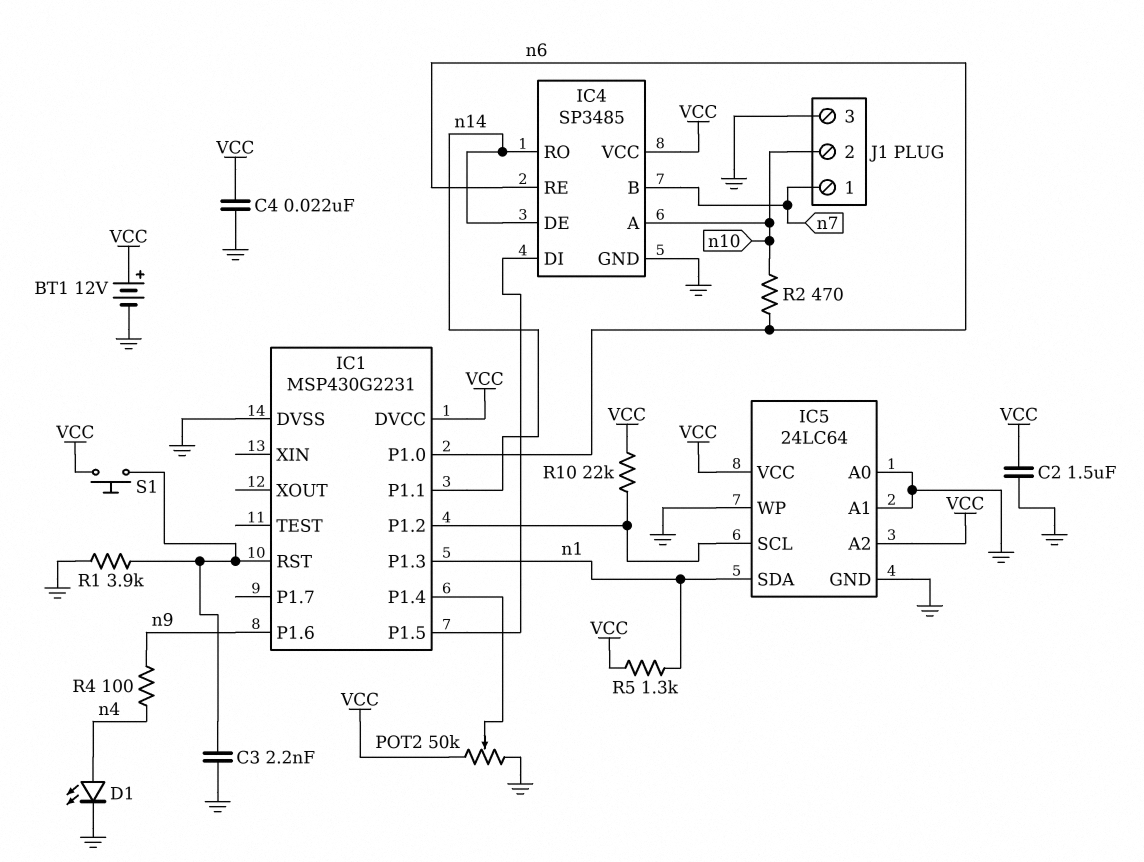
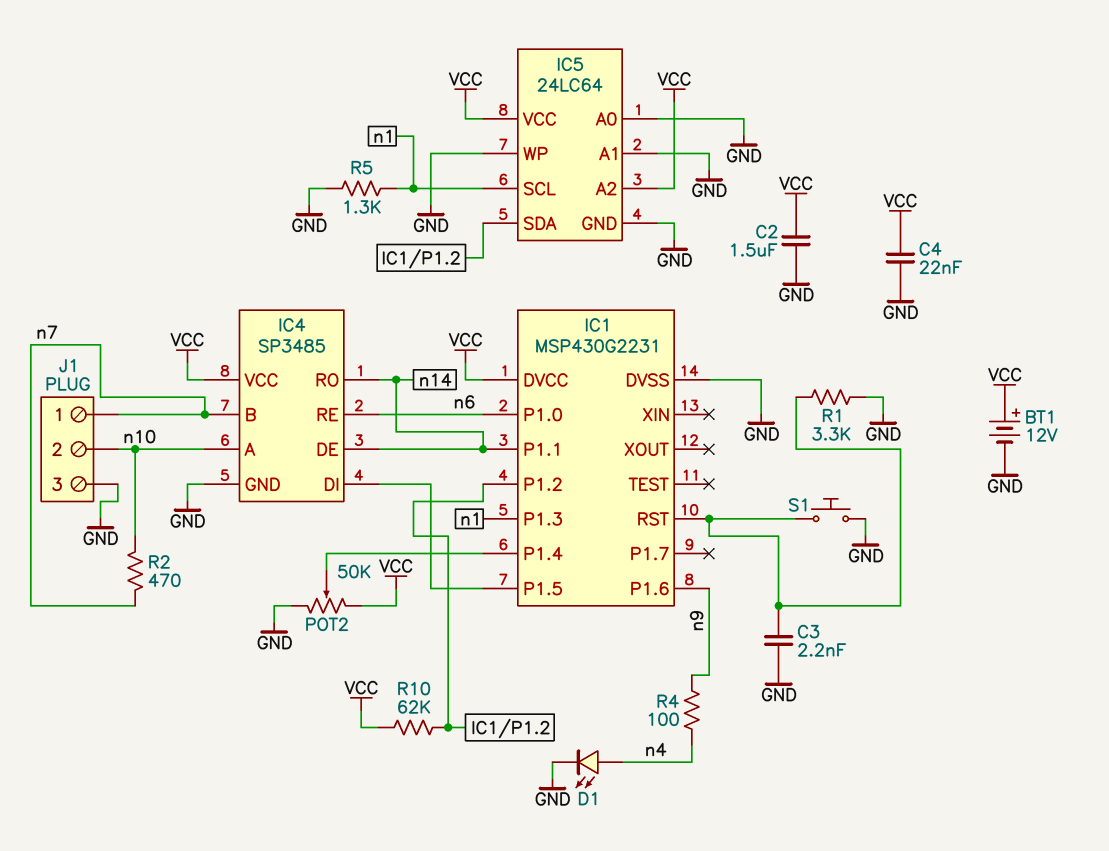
IC5 pin SCL: IC1/P1.2 -> n1
IC5 pin SDA: n1 -> IC1/P1.2
R1: 3.9k (GND, IC1/RST) -> 3.3k (GND, IC1/RST)
R2: 470 (n6, n10) -> 470 (n7, n10)
R5: 1.3k (VCC, n1) -> 1.3k (GND, n1)
R10: 22k (IC1/P1.2, VCC) -> 62k (IC1/P1.2, VCC)
S1: button (IC1/RST, VCC) -> button (GND, IC1/RST)

